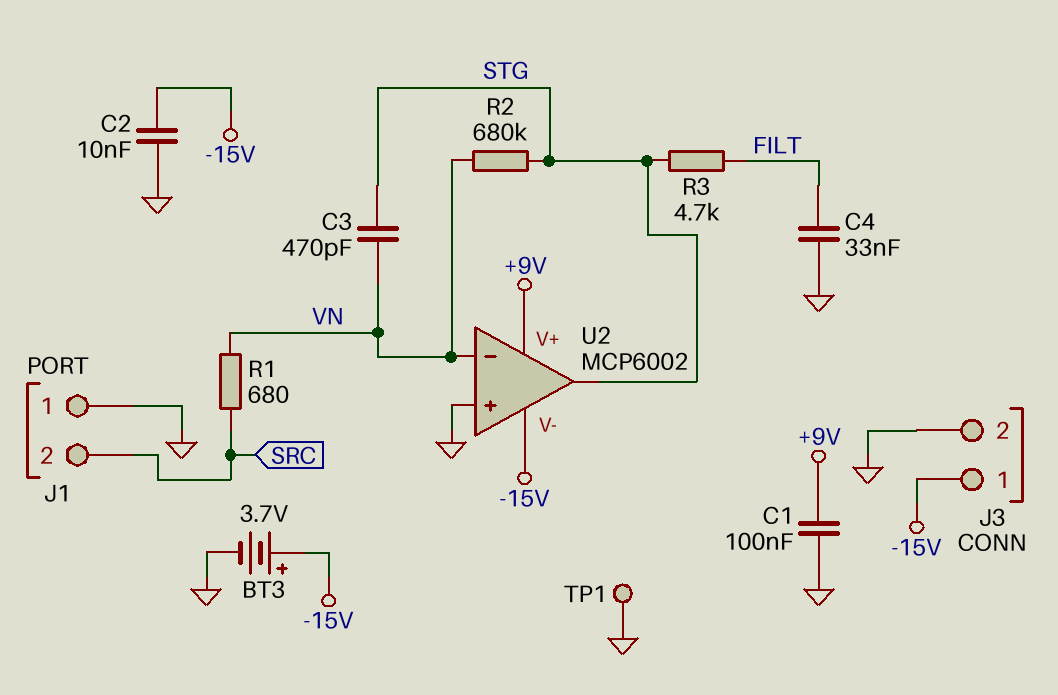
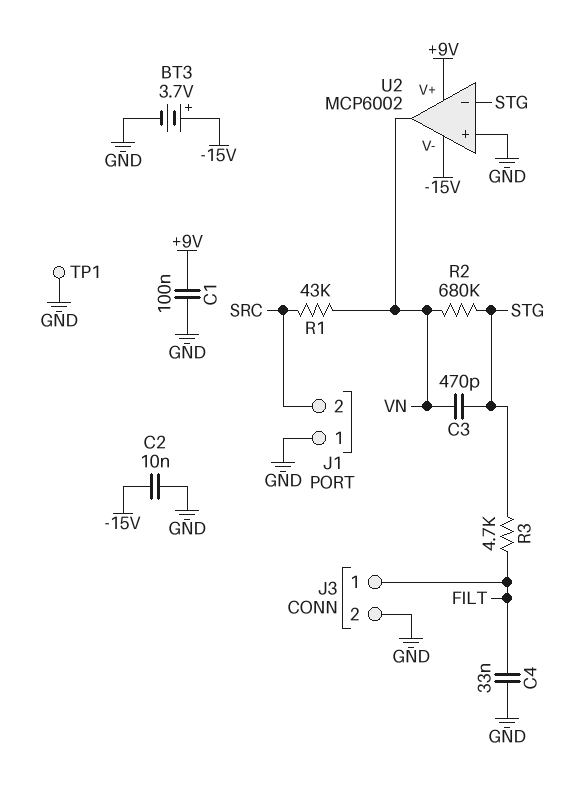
J3 pin 1: -15V -> FILT
R1: 680 (SRC, VN) -> 43k (SRC, VN)
U2 pin in-: VN -> STG
U2 pin out: STG -> VN

